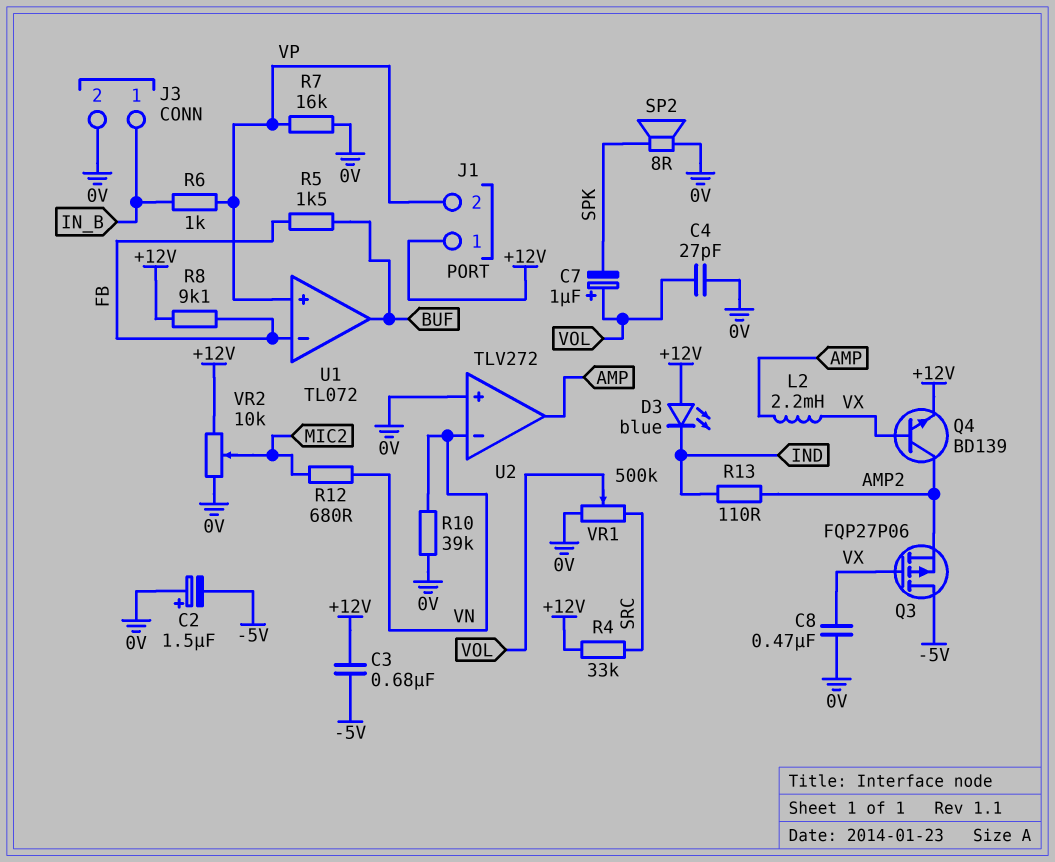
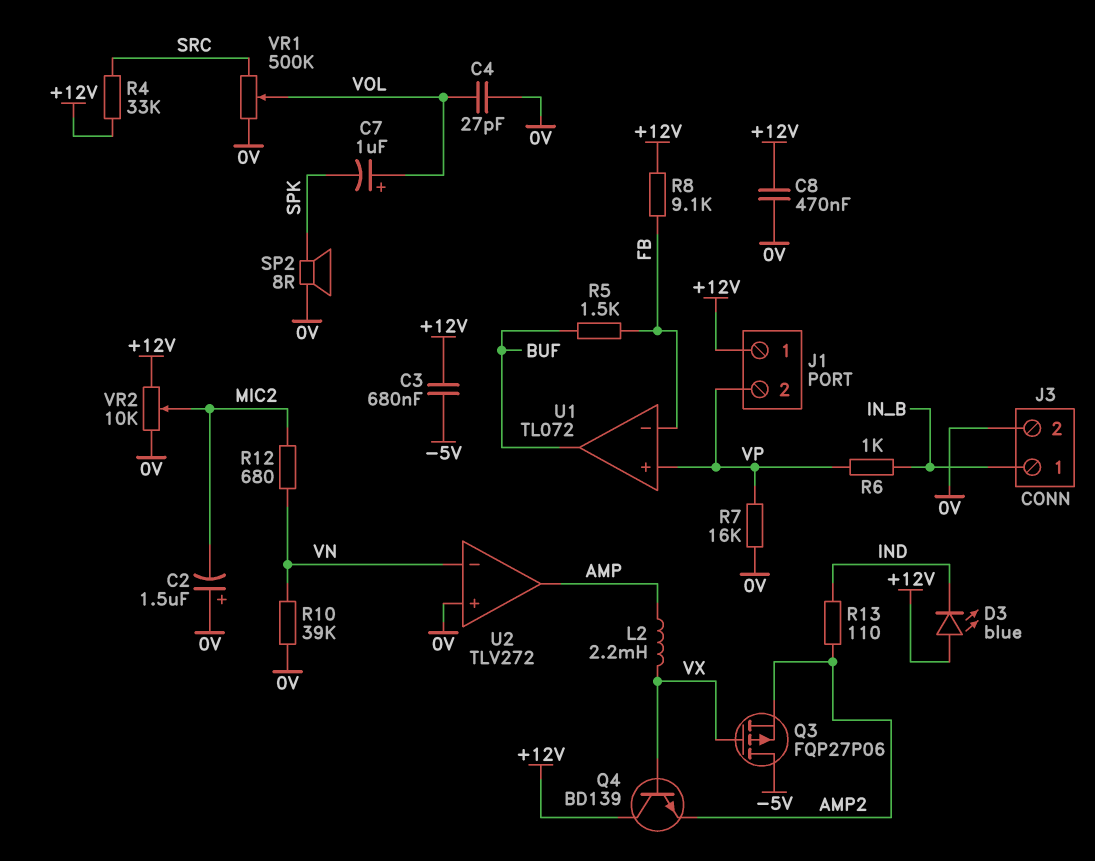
C2: 1.5uF (plus 0V, minus -5V) -> 1.5uF (plus 0V, minus MIC2)
C8: 470nF (0V, VX) -> 470nF (+12V, 0V)
Q4: NPN BD139 (B VX, C AMP2, E +12V) -> NPN BD139 (B VX, C +12V, E AMP2)

